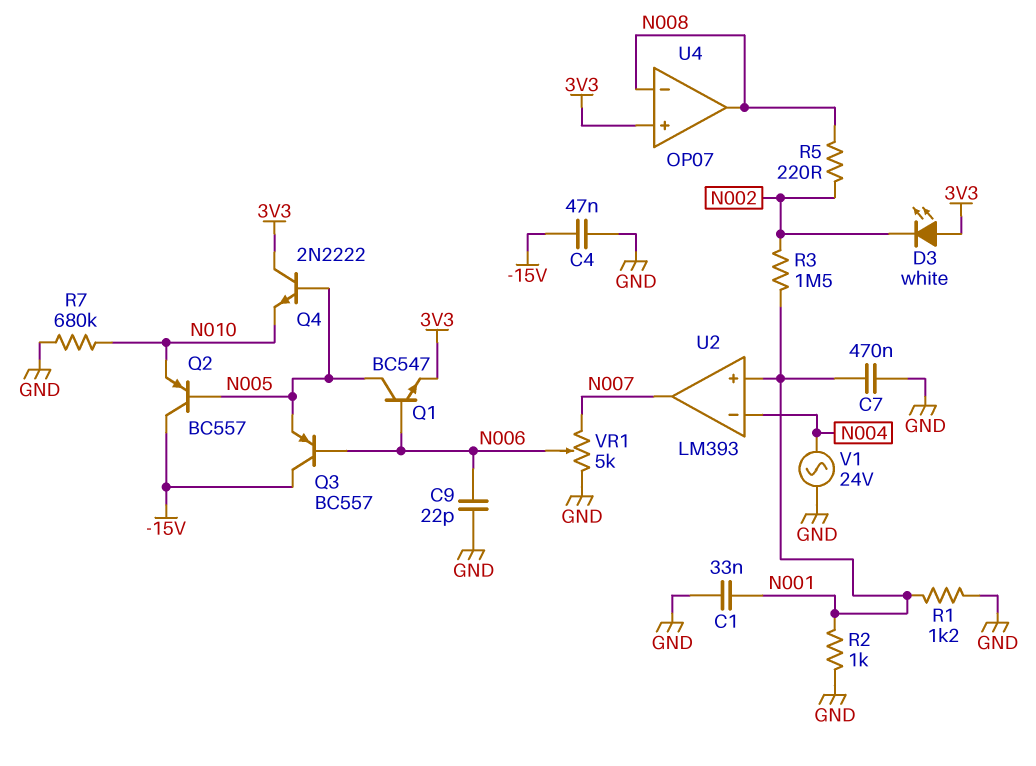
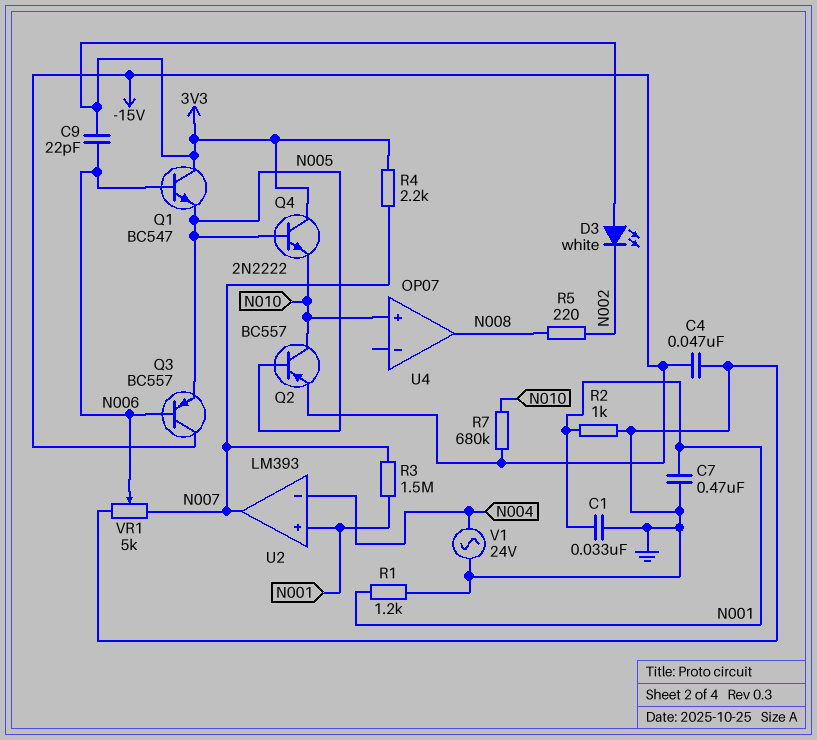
C9: 22pF (GND, N006) -> 22pF (3V3, N006)
Q1: NPN BC547 (B N006, C N005, E 3V3) -> NPN BC547 (B N006, C 3V3, E N005)
Q2: PNP BC557 (B N005, C -15V, E N010) -> PNP BC557 (B N005, C N010, E -15V)
R3: 1.5M (N001, N002) -> 1.5M (N001, N007)
R4: none -> 2.2k (3V3, N007)
R7: 680k (GND, N010) -> 680k (-15V, N010)
U4 pin in+: 3V3 -> N010
U4 pin in-: N008 -> none

